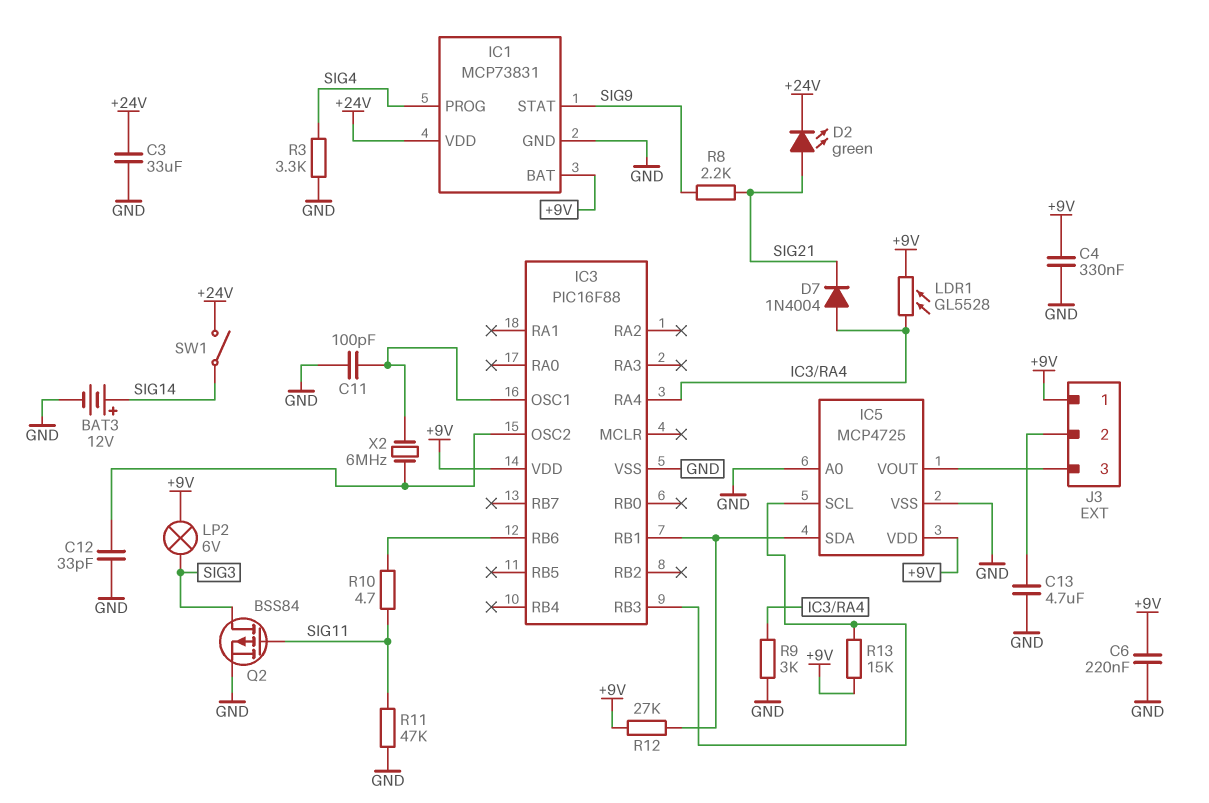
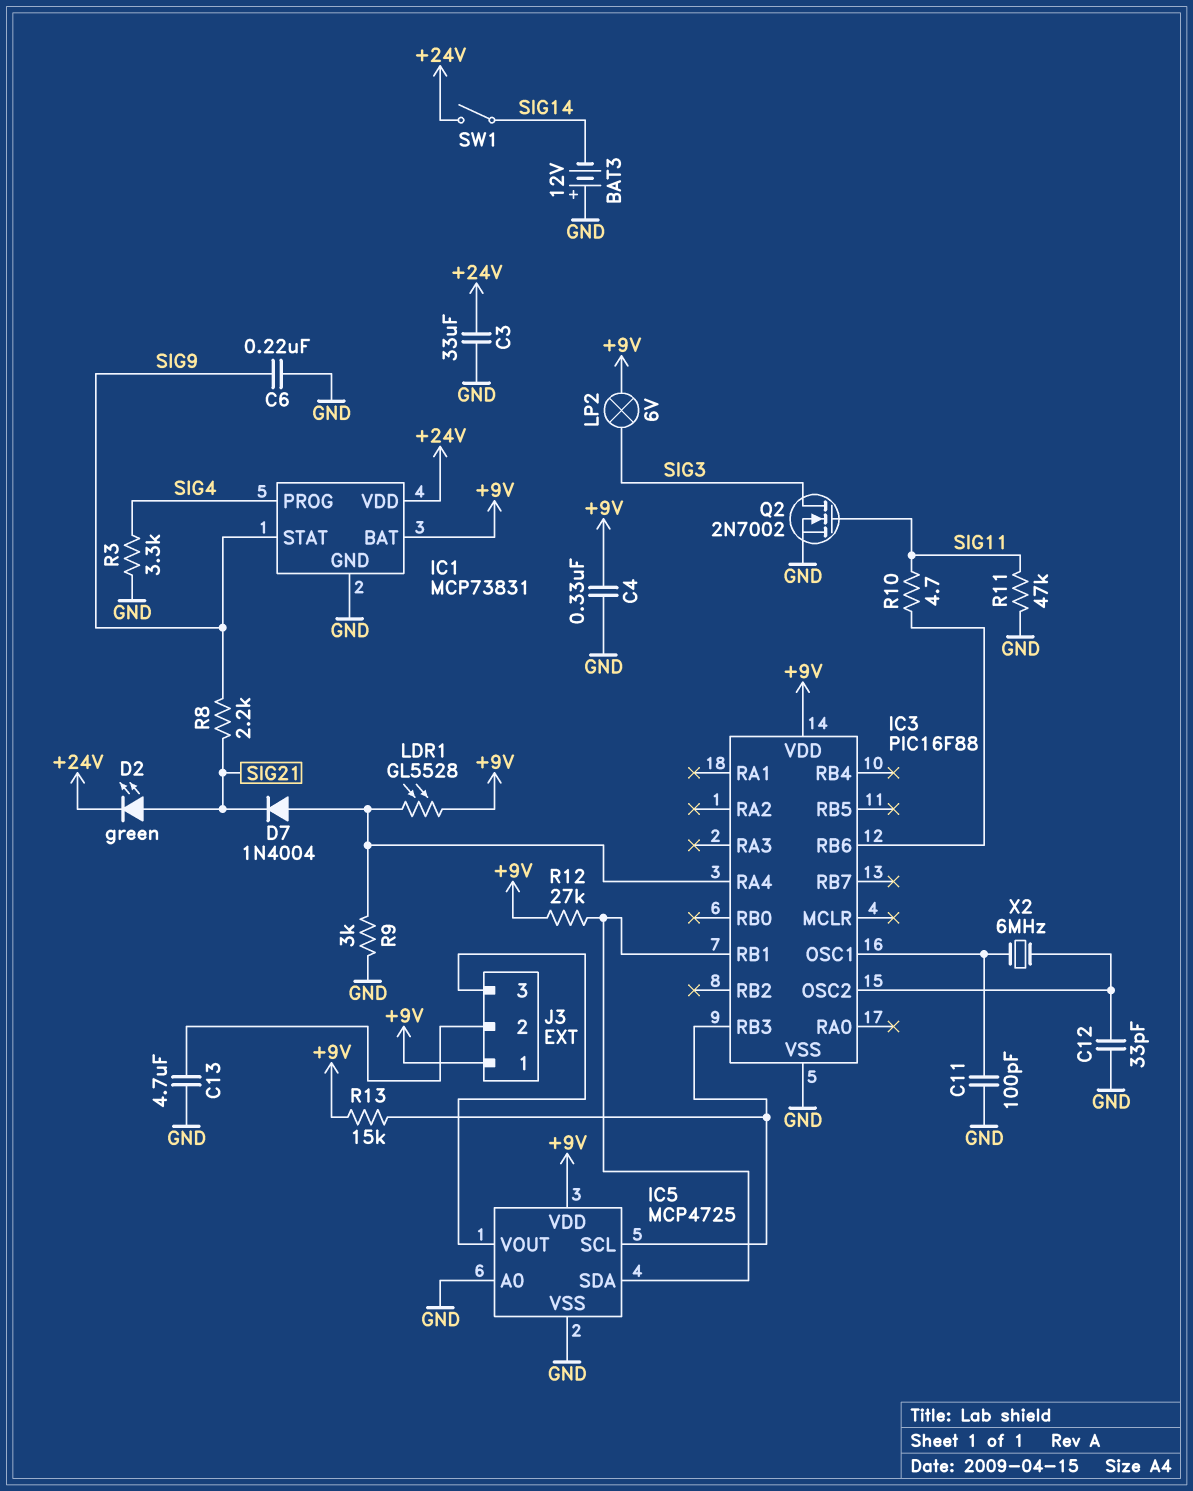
BAT3: 12V (plus SIG14, minus GND) -> 12V (plus GND, minus SIG14)
C6: 220nF (+9V, GND) -> 220nF (GND, SIG9)
Q2: PMOS BSS84 (G SIG11, D SIG3, S GND) -> NMOS 2N7002 (G SIG11, D SIG3, S GND)

